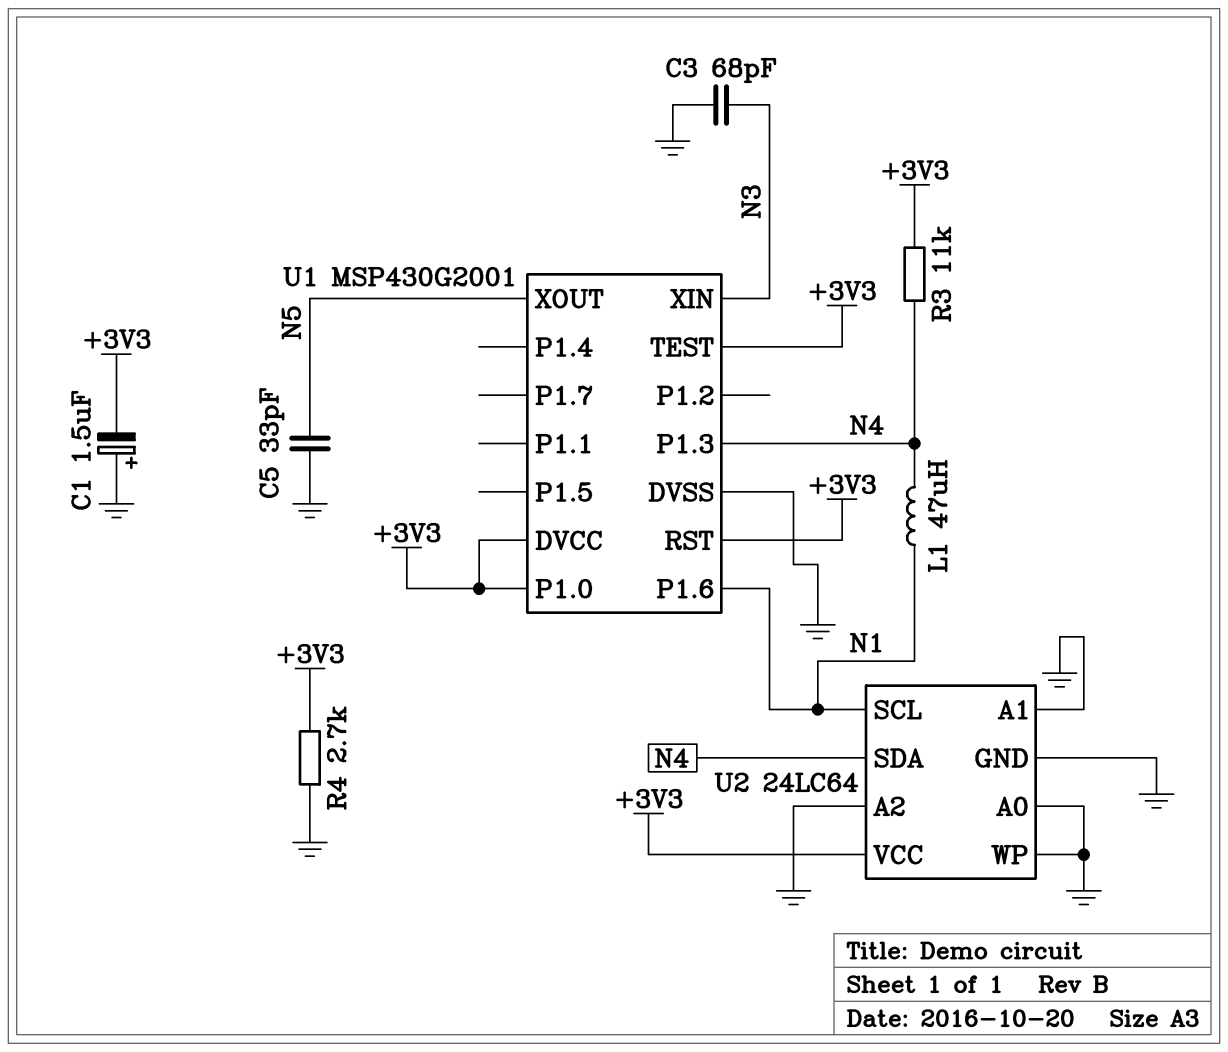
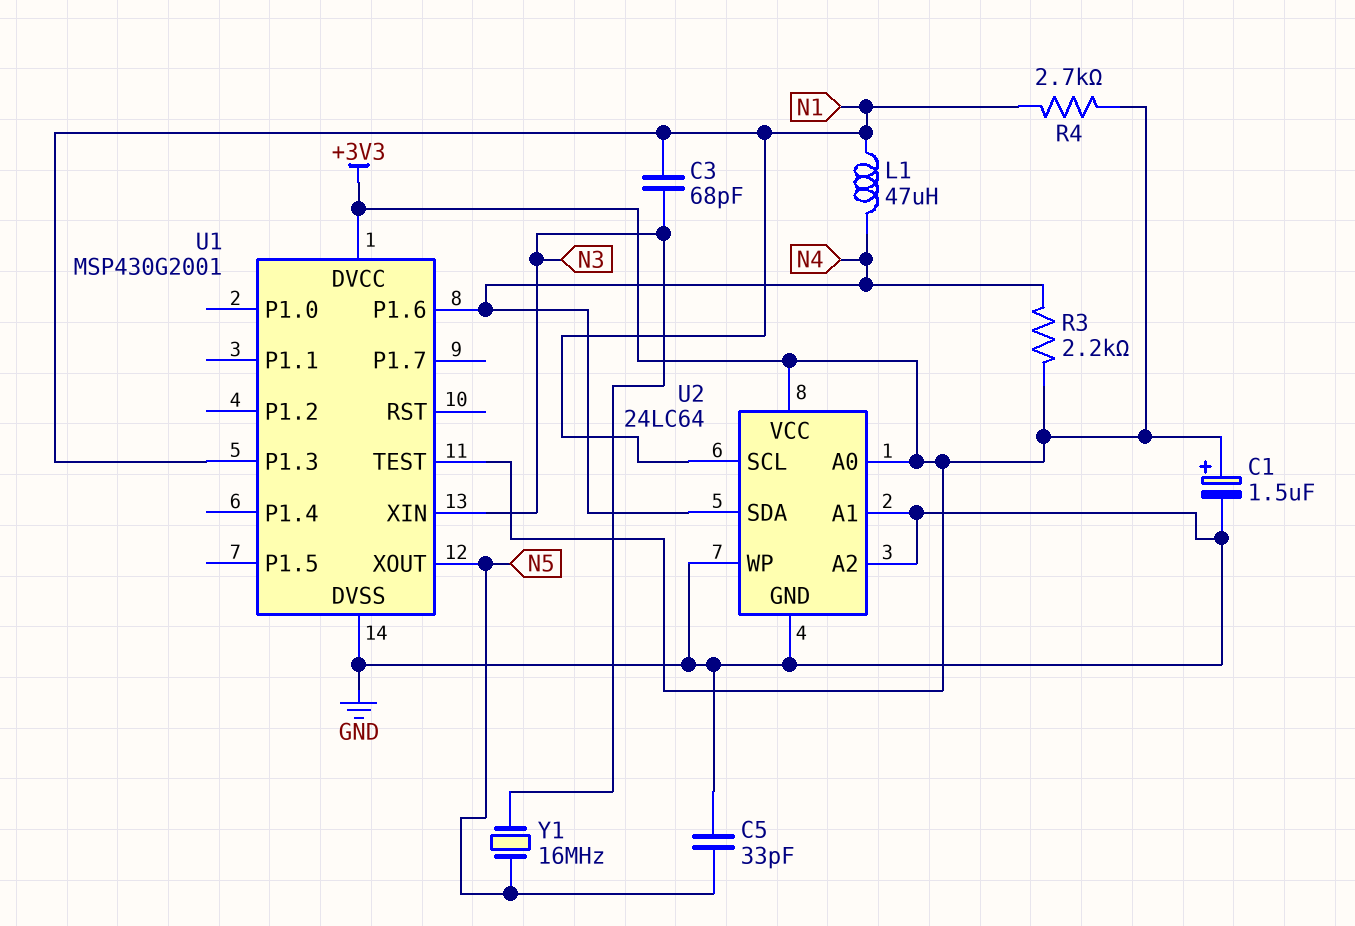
C1: 1.5uF (plus GND, minus +3V3) -> 1.5uF (plus +3V3, minus GND)
C3: 68pF (GND, N3) -> 68pF (N1, N3)
R3: 11k (+3V3, N4) -> 2.2k (+3V3, N4)
R4: 2.7k (+3V3, GND) -> 2.7k (+3V3, N1)
U1 pin P1.0: +3V3 -> none
U1 pin P1.3: N4 -> N1
U1 pin P1.6: N1 -> N4
U1 pin RST: +3V3 -> none
U2 pin A0: GND -> +3V3
Y1: none -> 16MHz (N3, N5)

